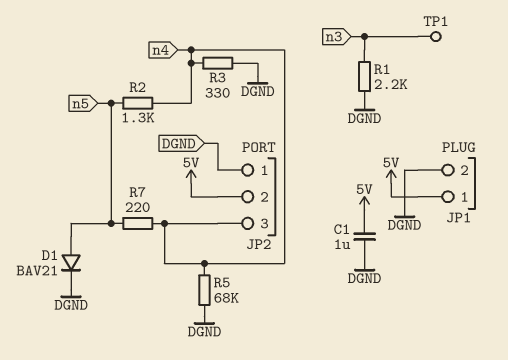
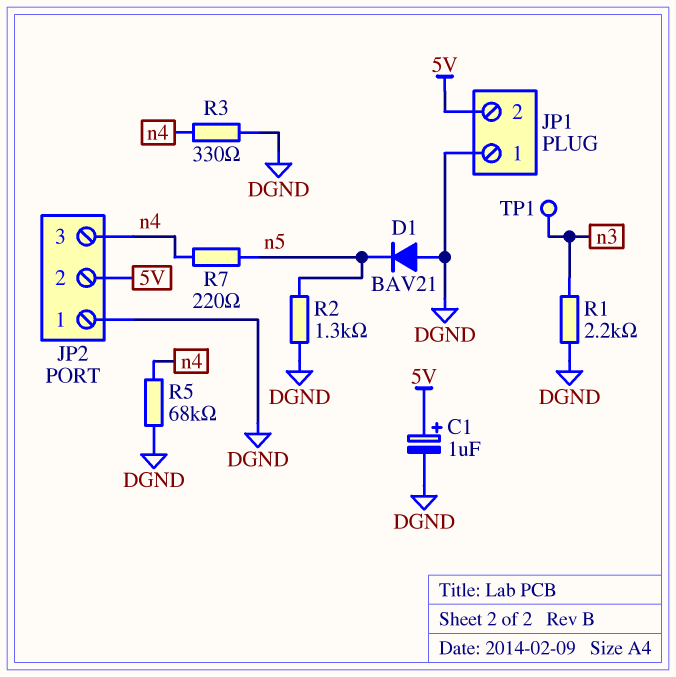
C1: 1uF (5V, DGND) -> 1uF (plus 5V, minus DGND)
D1: diode BAV21 (A n5, K DGND) -> diode BAV21 (A DGND, K n5)
JP1 pin 1: 5V -> DGND
JP1 pin 2: DGND -> 5V
R2: 1.3k (n4, n5) -> 1.3k (DGND, n5)

